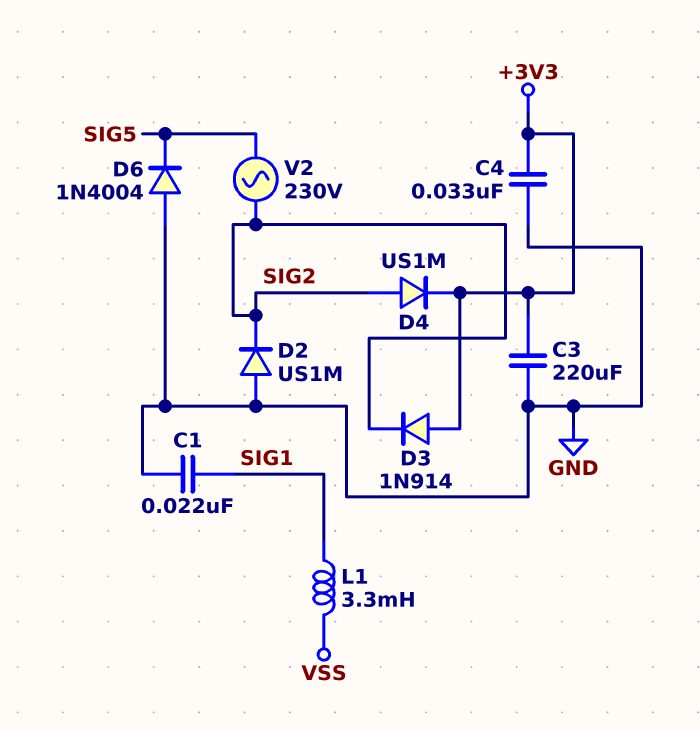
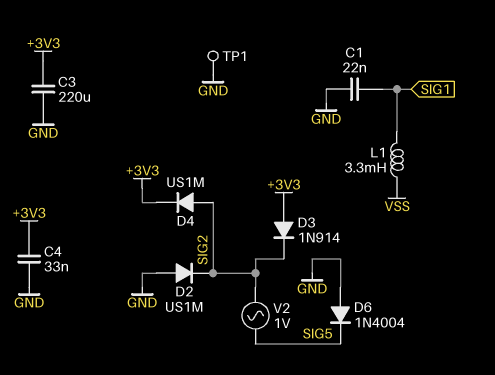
TP1: none -> test point (GND)
V2: AC 230V (SIG2, SIG5) -> AC 1V (SIG2, SIG5)

